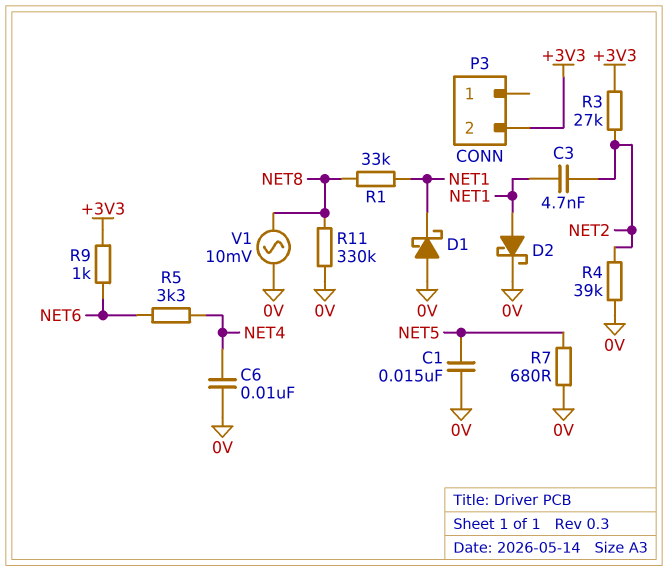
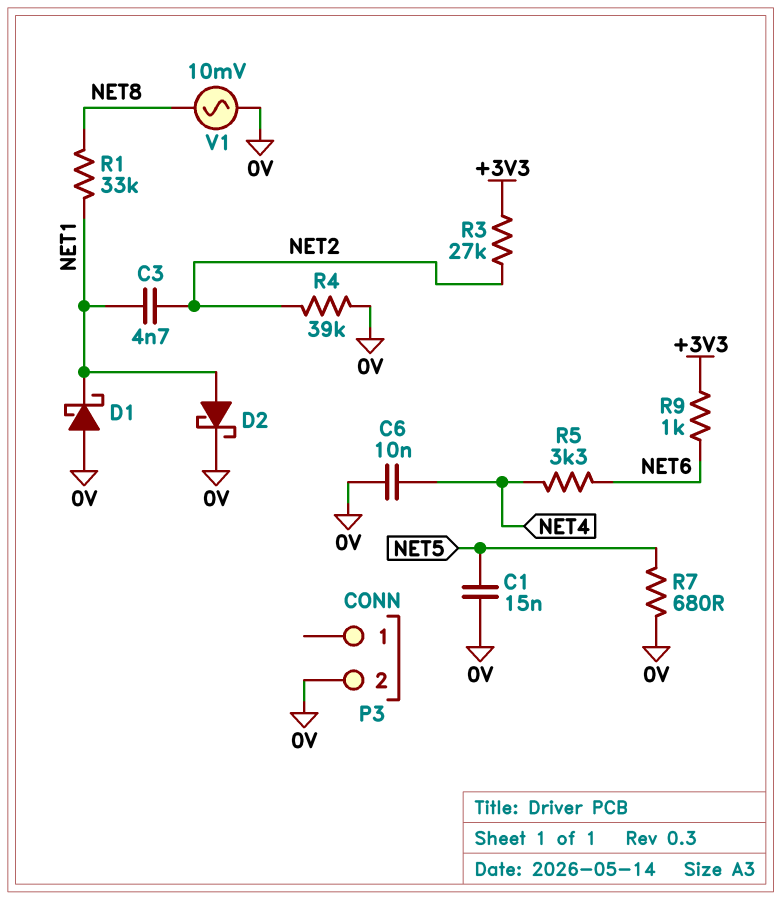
P3 pin 2: +3V3 -> 0V
R11: 330k (0V, NET8) -> none

